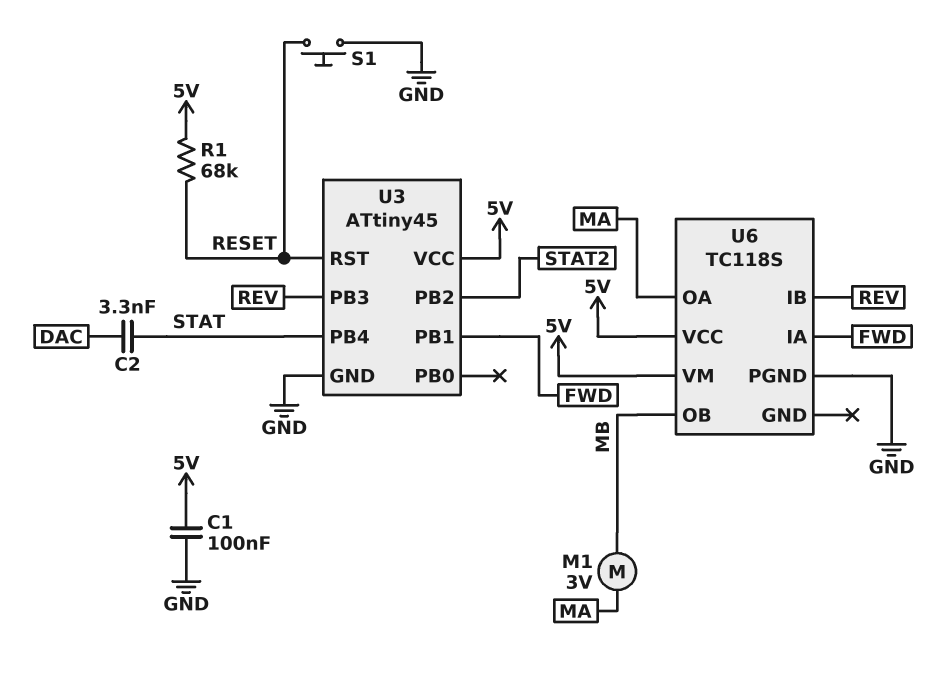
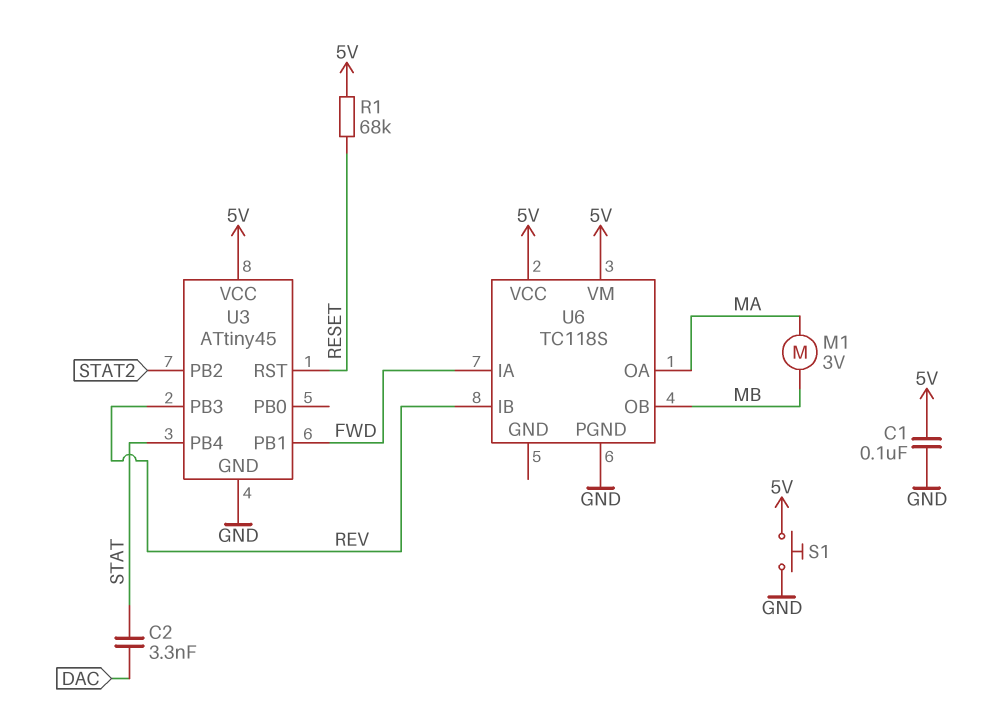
S1: button (GND, RESET) -> button (5V, GND)

